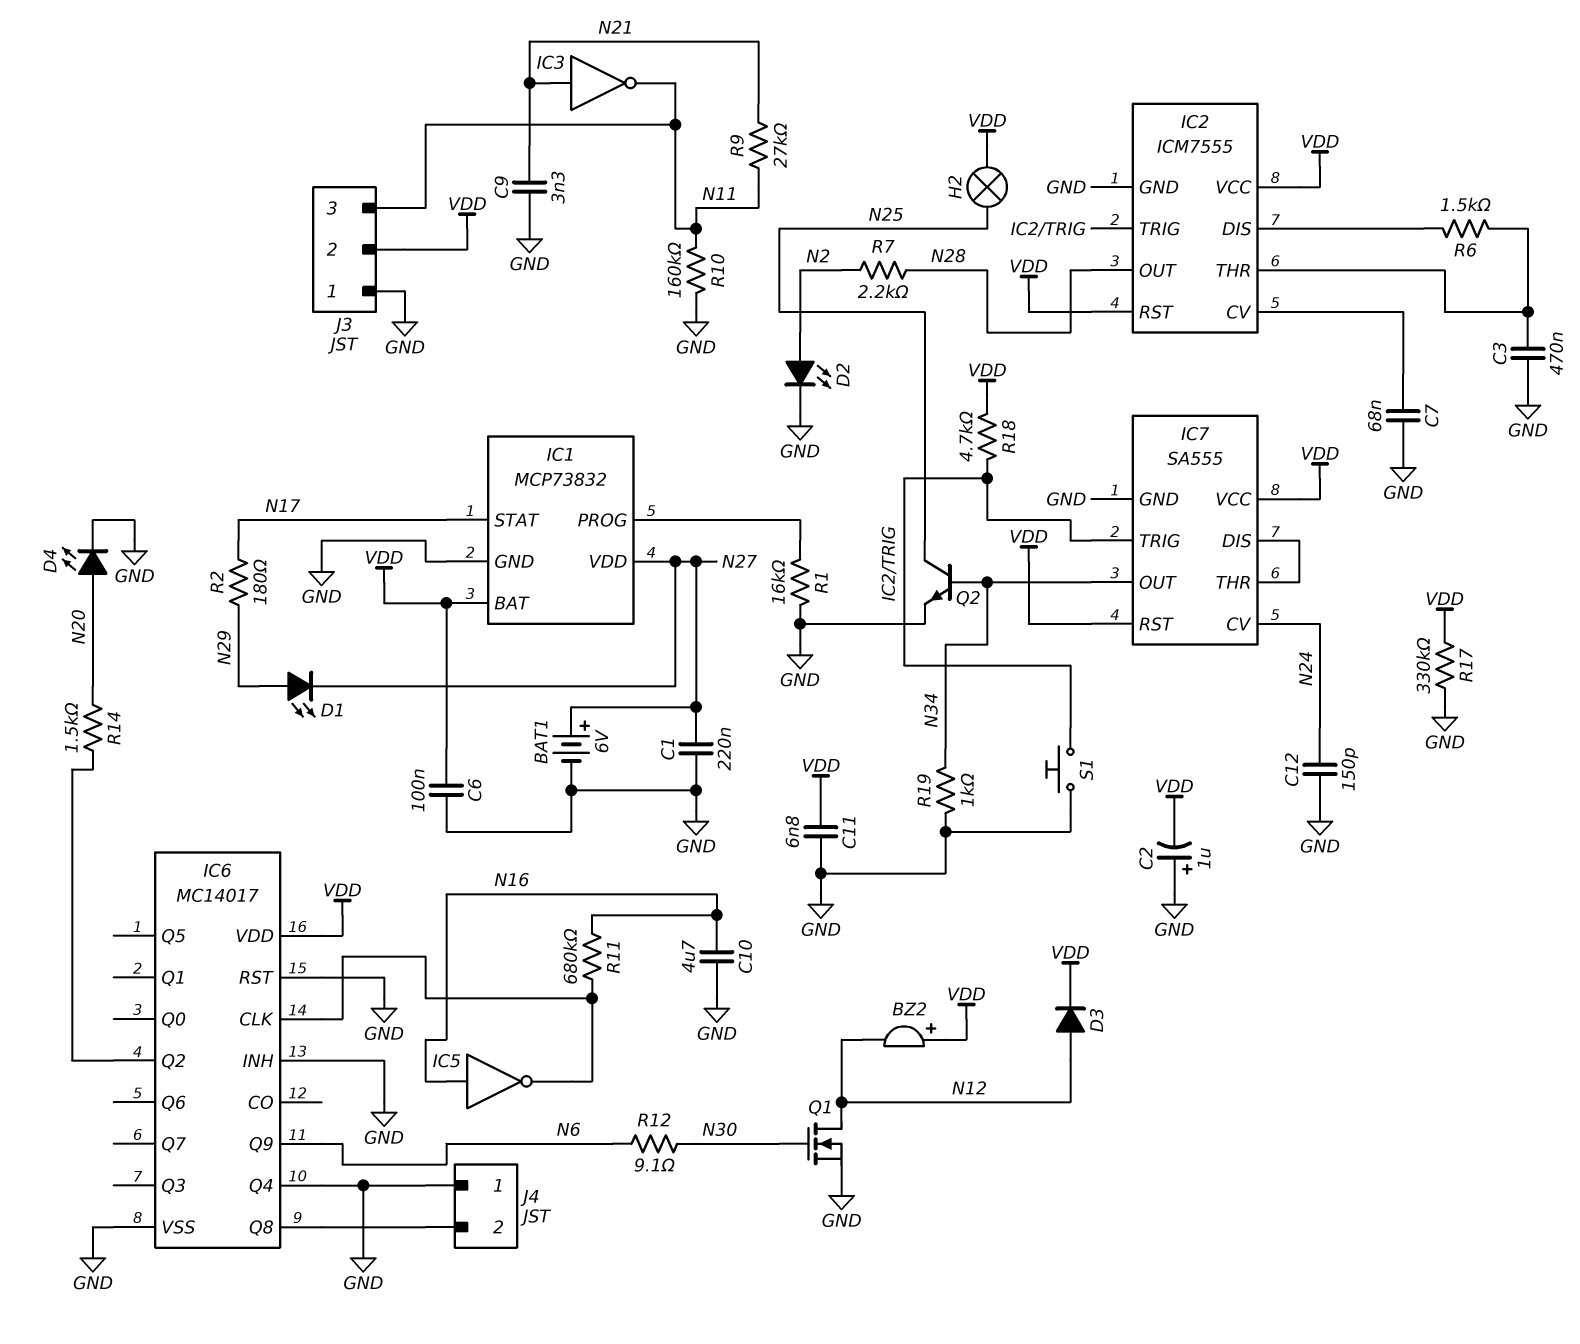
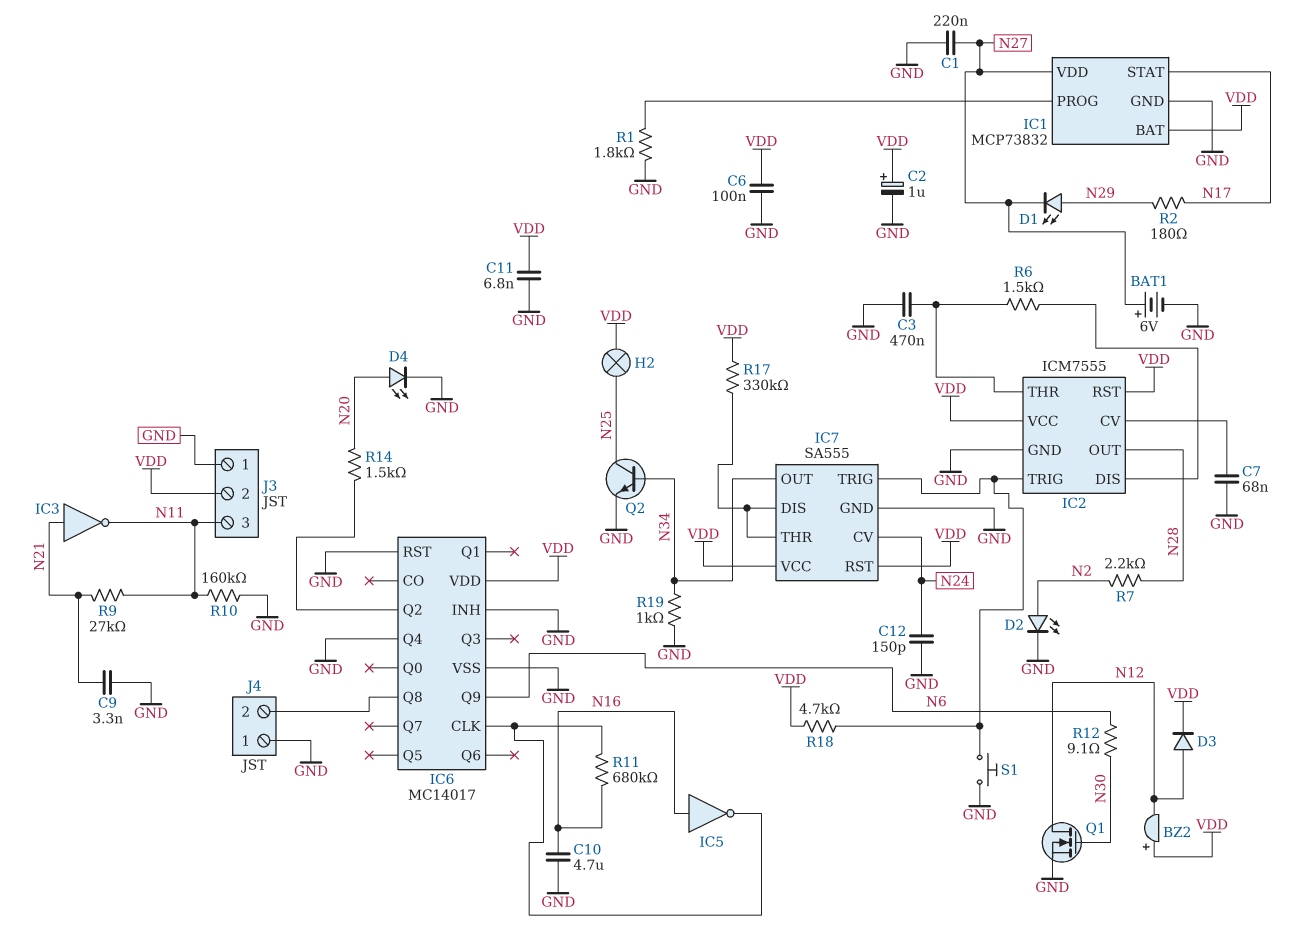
C2: 1uF (plus GND, minus VDD) -> 1uF (plus VDD, minus GND)
R1: 16k (GND, IC1/PROG) -> 1.8k (GND, IC1/PROG)
R17: 330k (GND, VDD) -> 330k (IC7/DIS, VDD)

